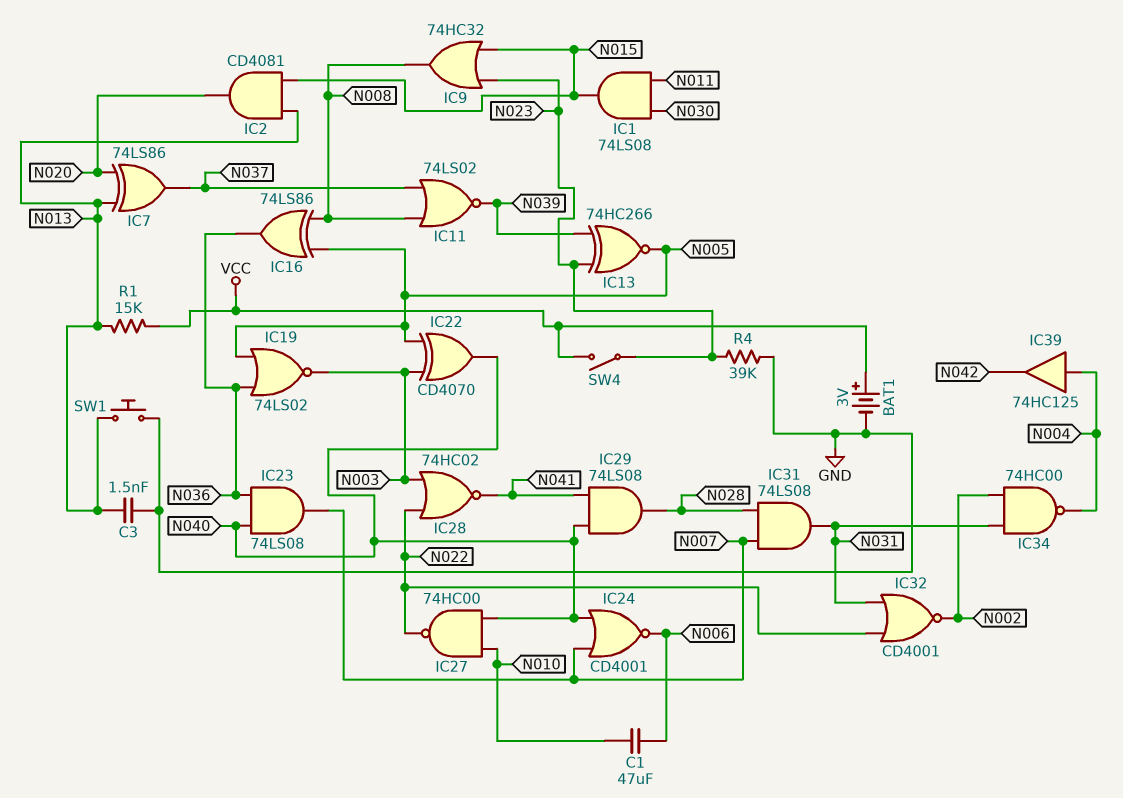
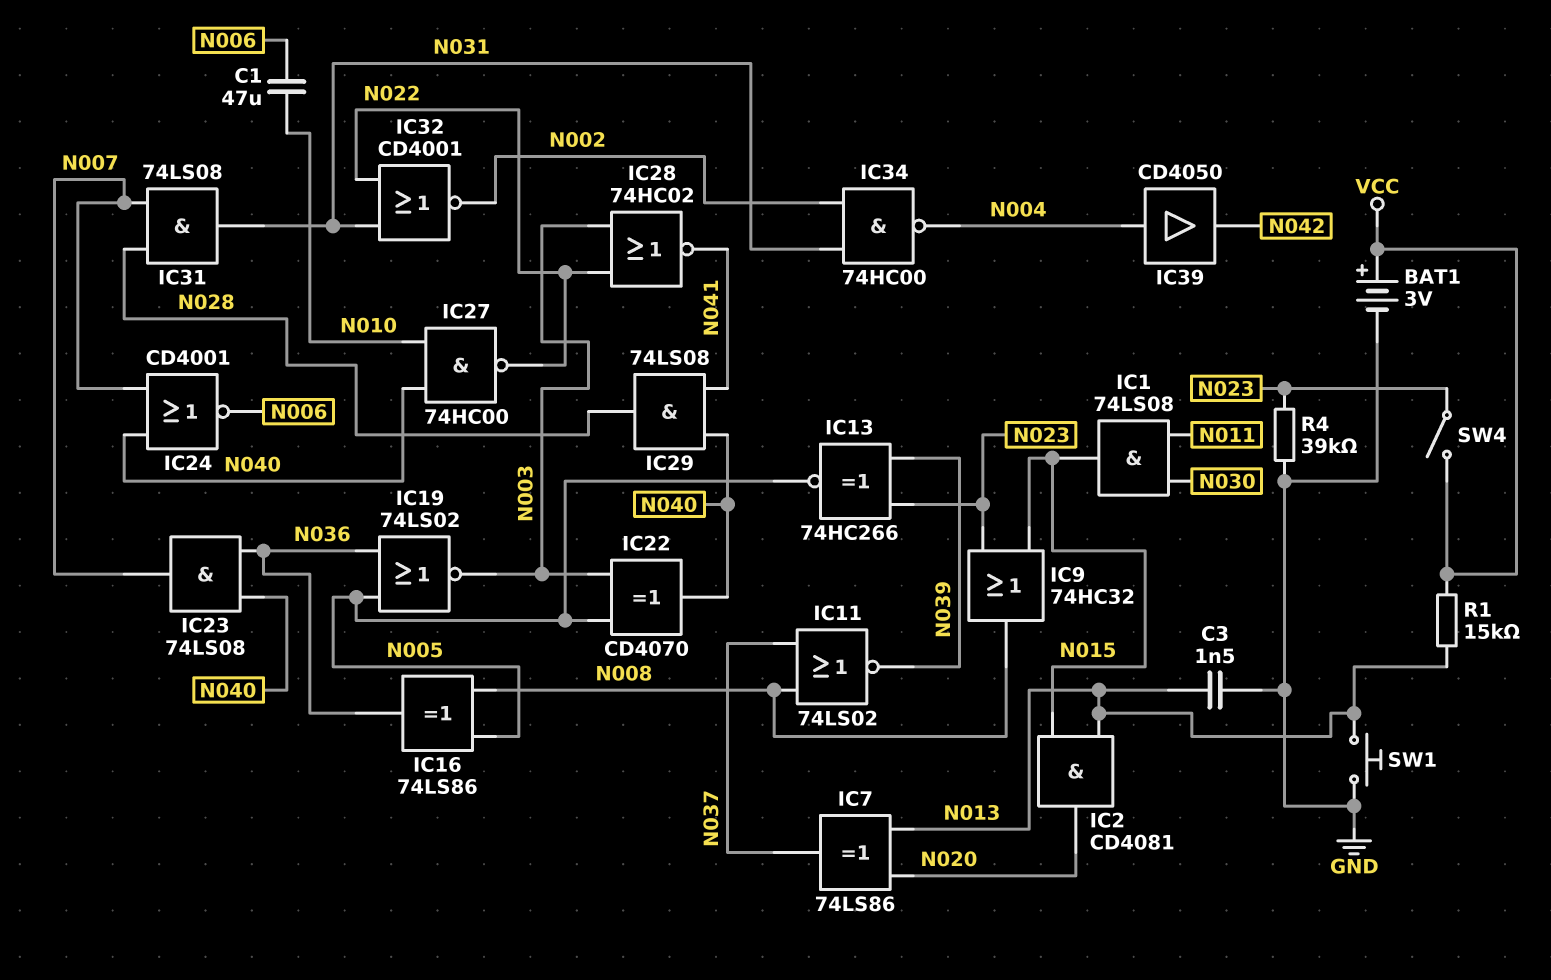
IC39: buffer 74HC125 (in N004, out N042) -> buffer CD4050 (in N004, out N042)

